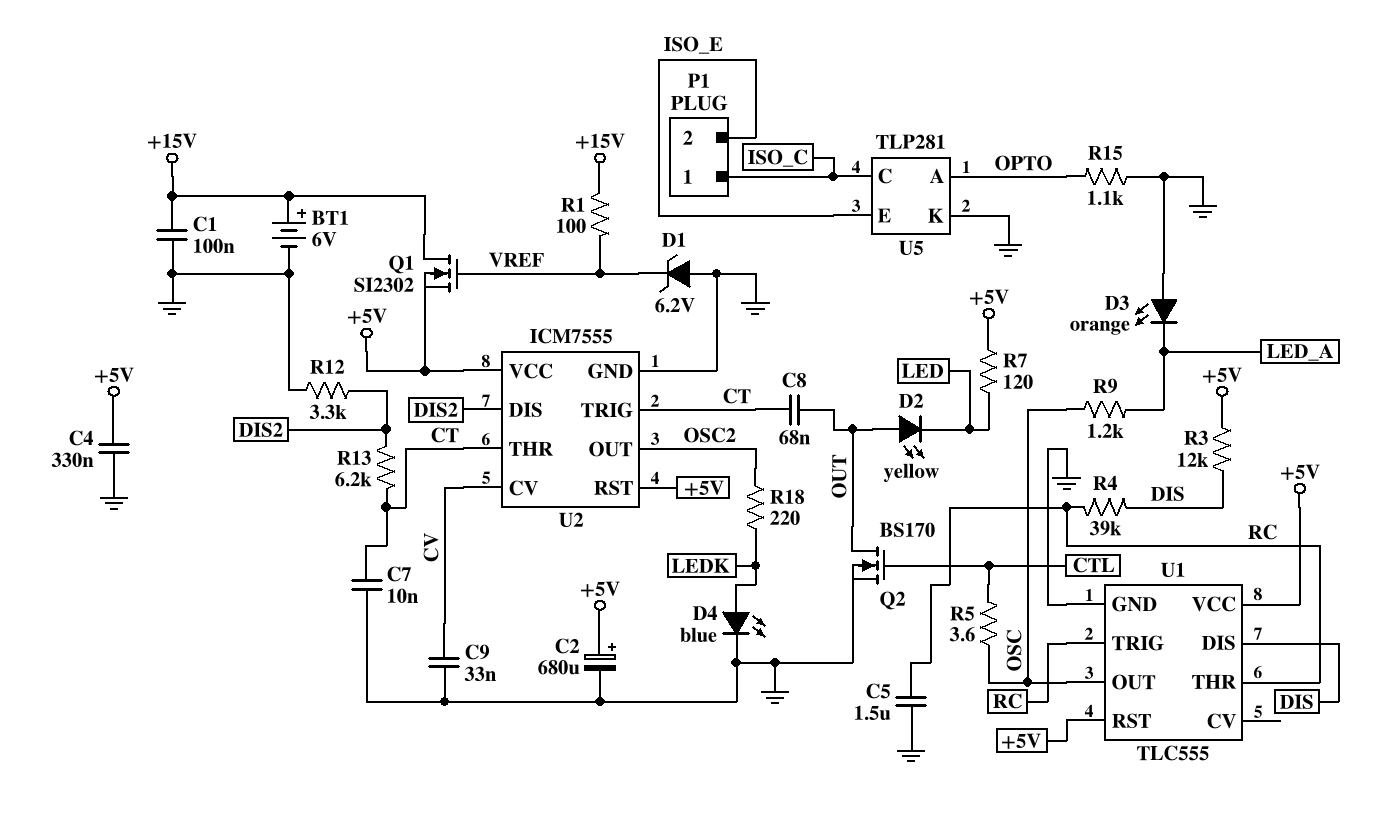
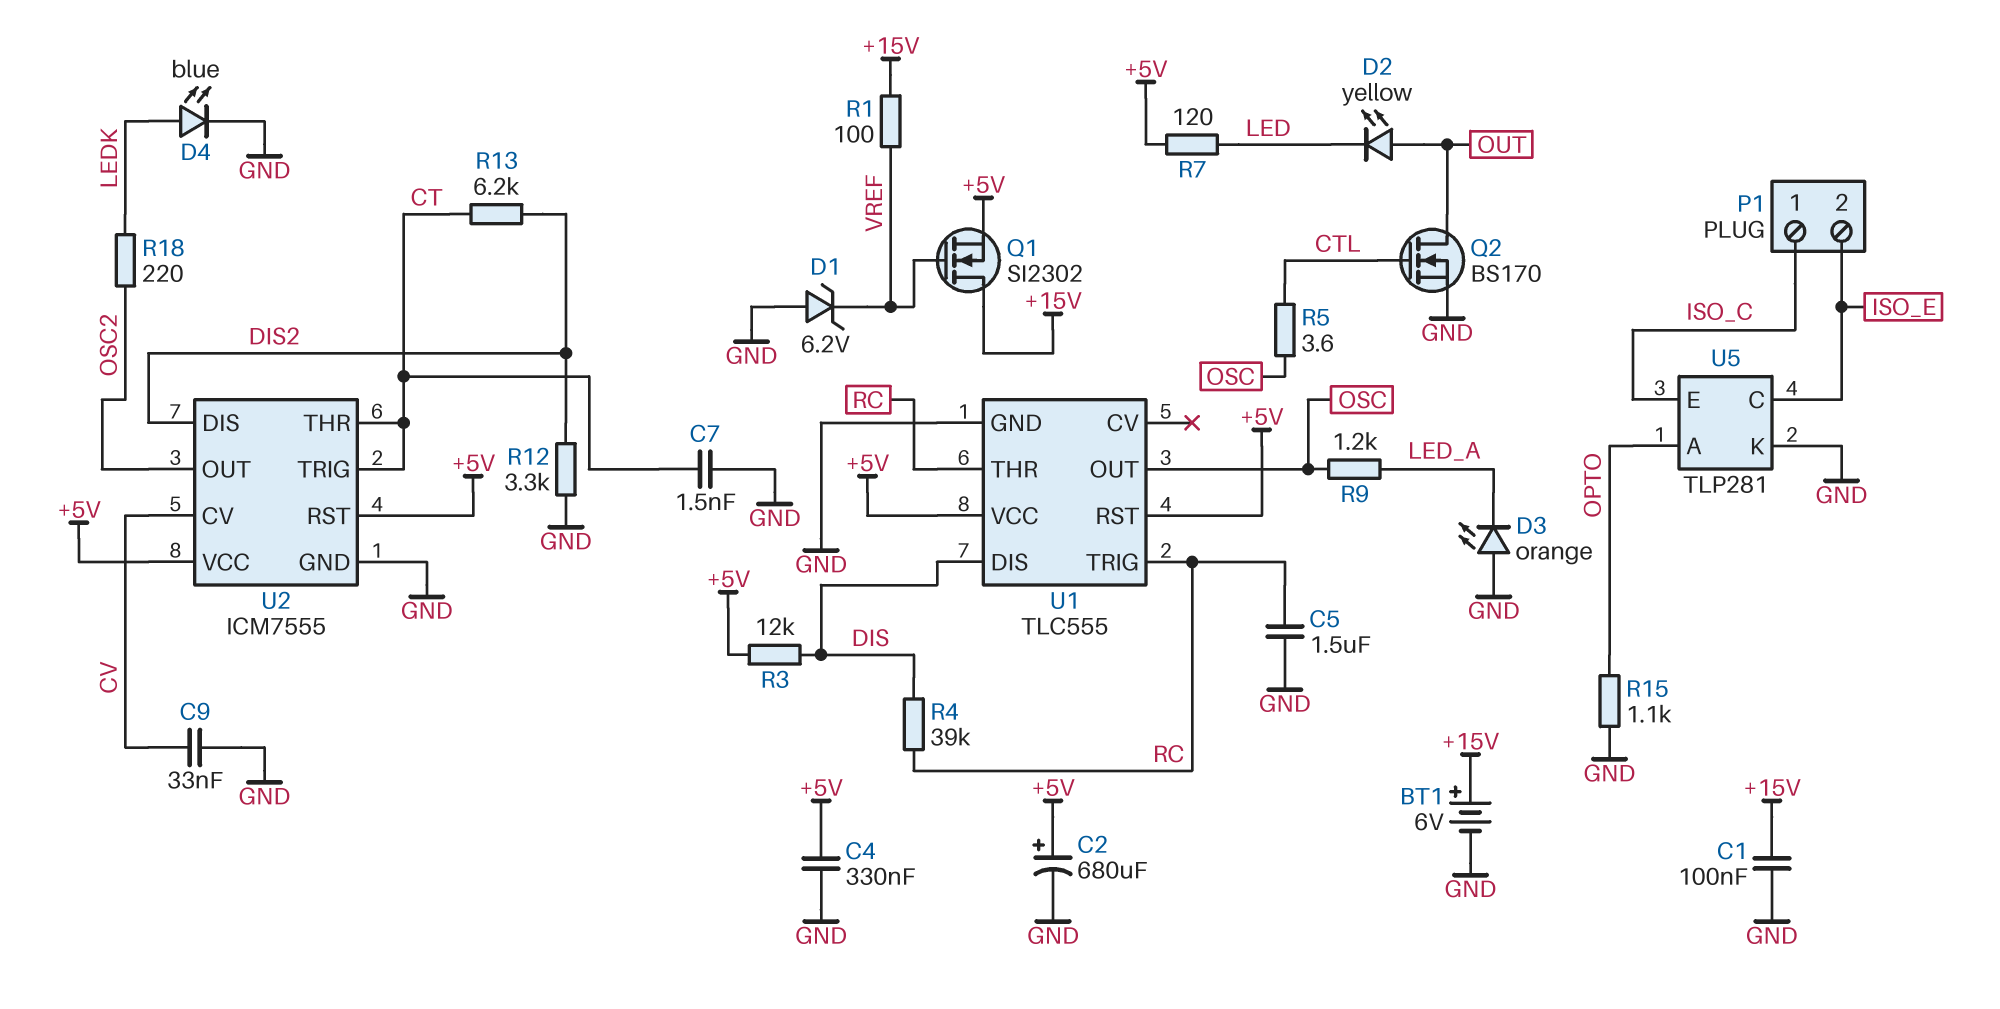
C7: 10nF (CT, GND) -> 1.5nF (CT, GND)
C8: 68nF (CT, OUT) -> none
U5 pin C: ISO_C -> ISO_E
U5 pin E: ISO_E -> ISO_C

